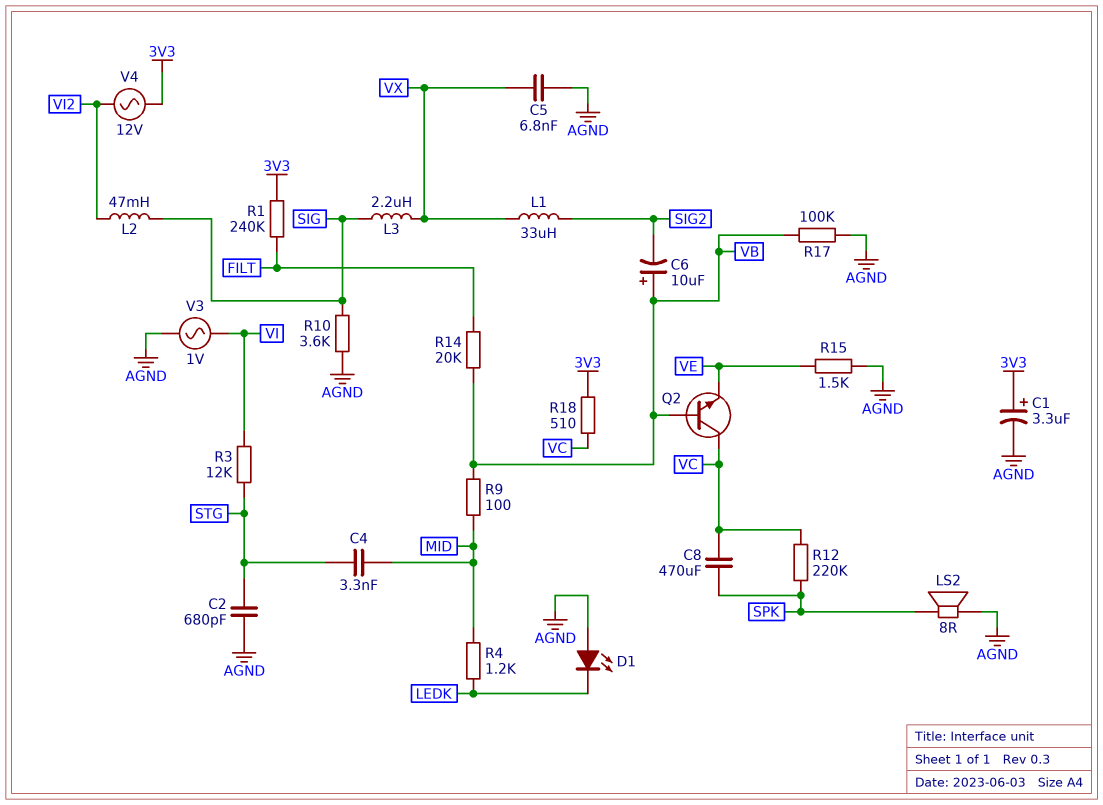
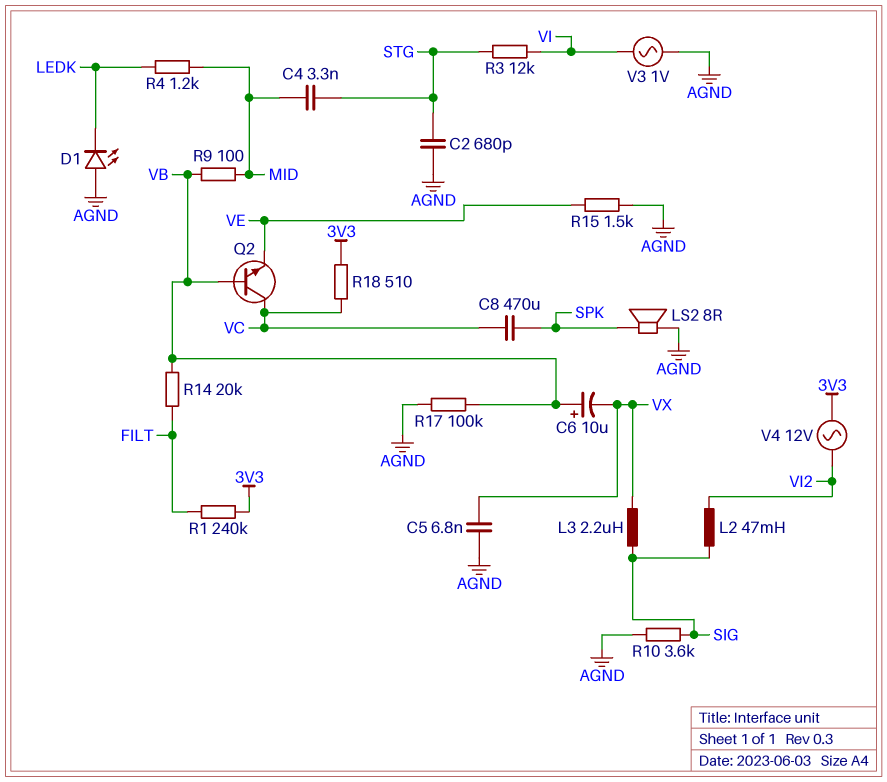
C1: 3.3uF (plus 3V3, minus AGND) -> none
C6: 10uF (plus VB, minus SIG2) -> 10uF (plus VB, minus VX)
L1: 33uH (SIG2, VX) -> none
R12: 220k (SPK, VC) -> none

